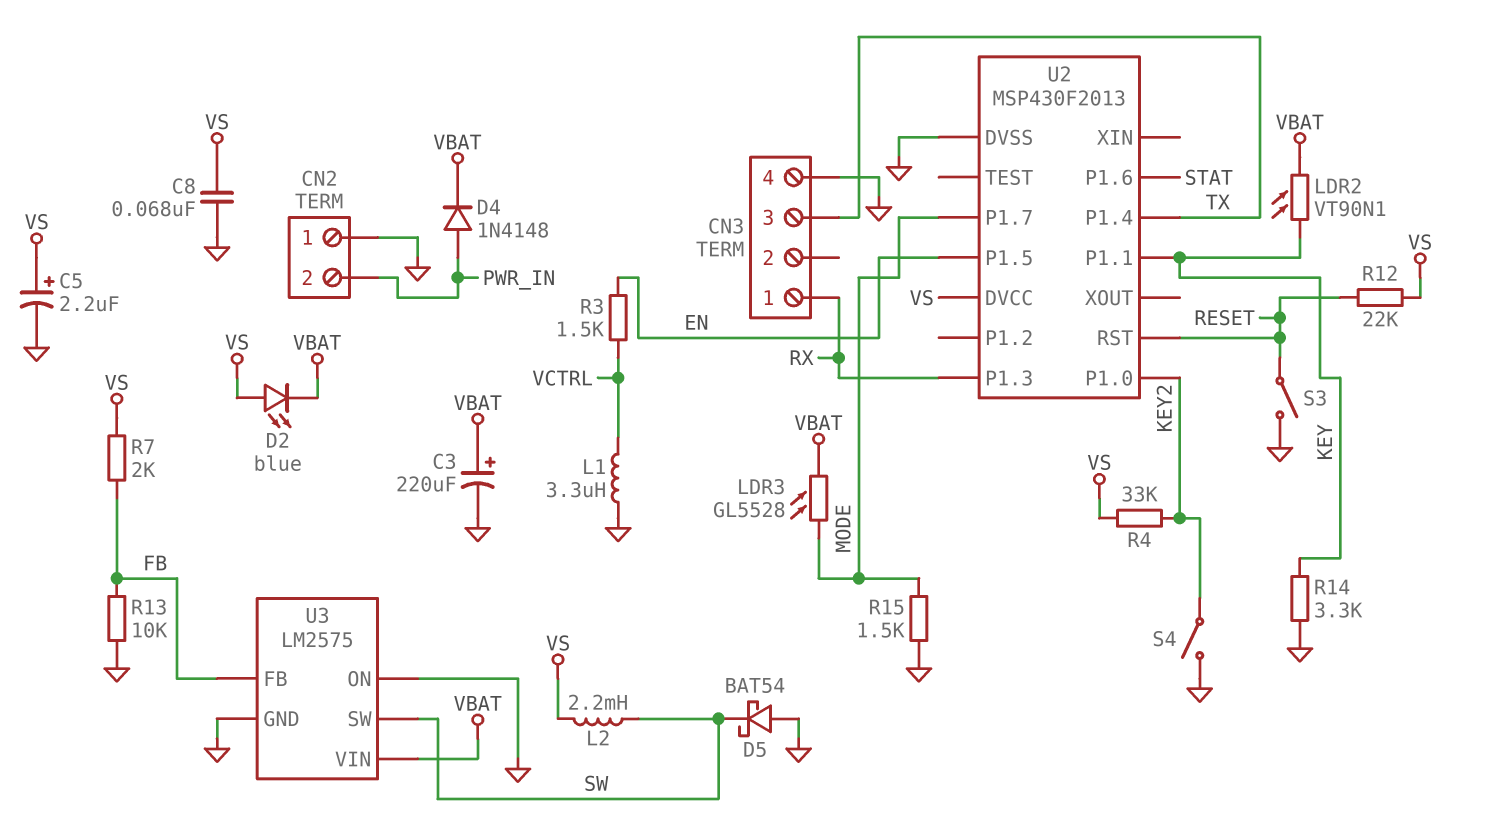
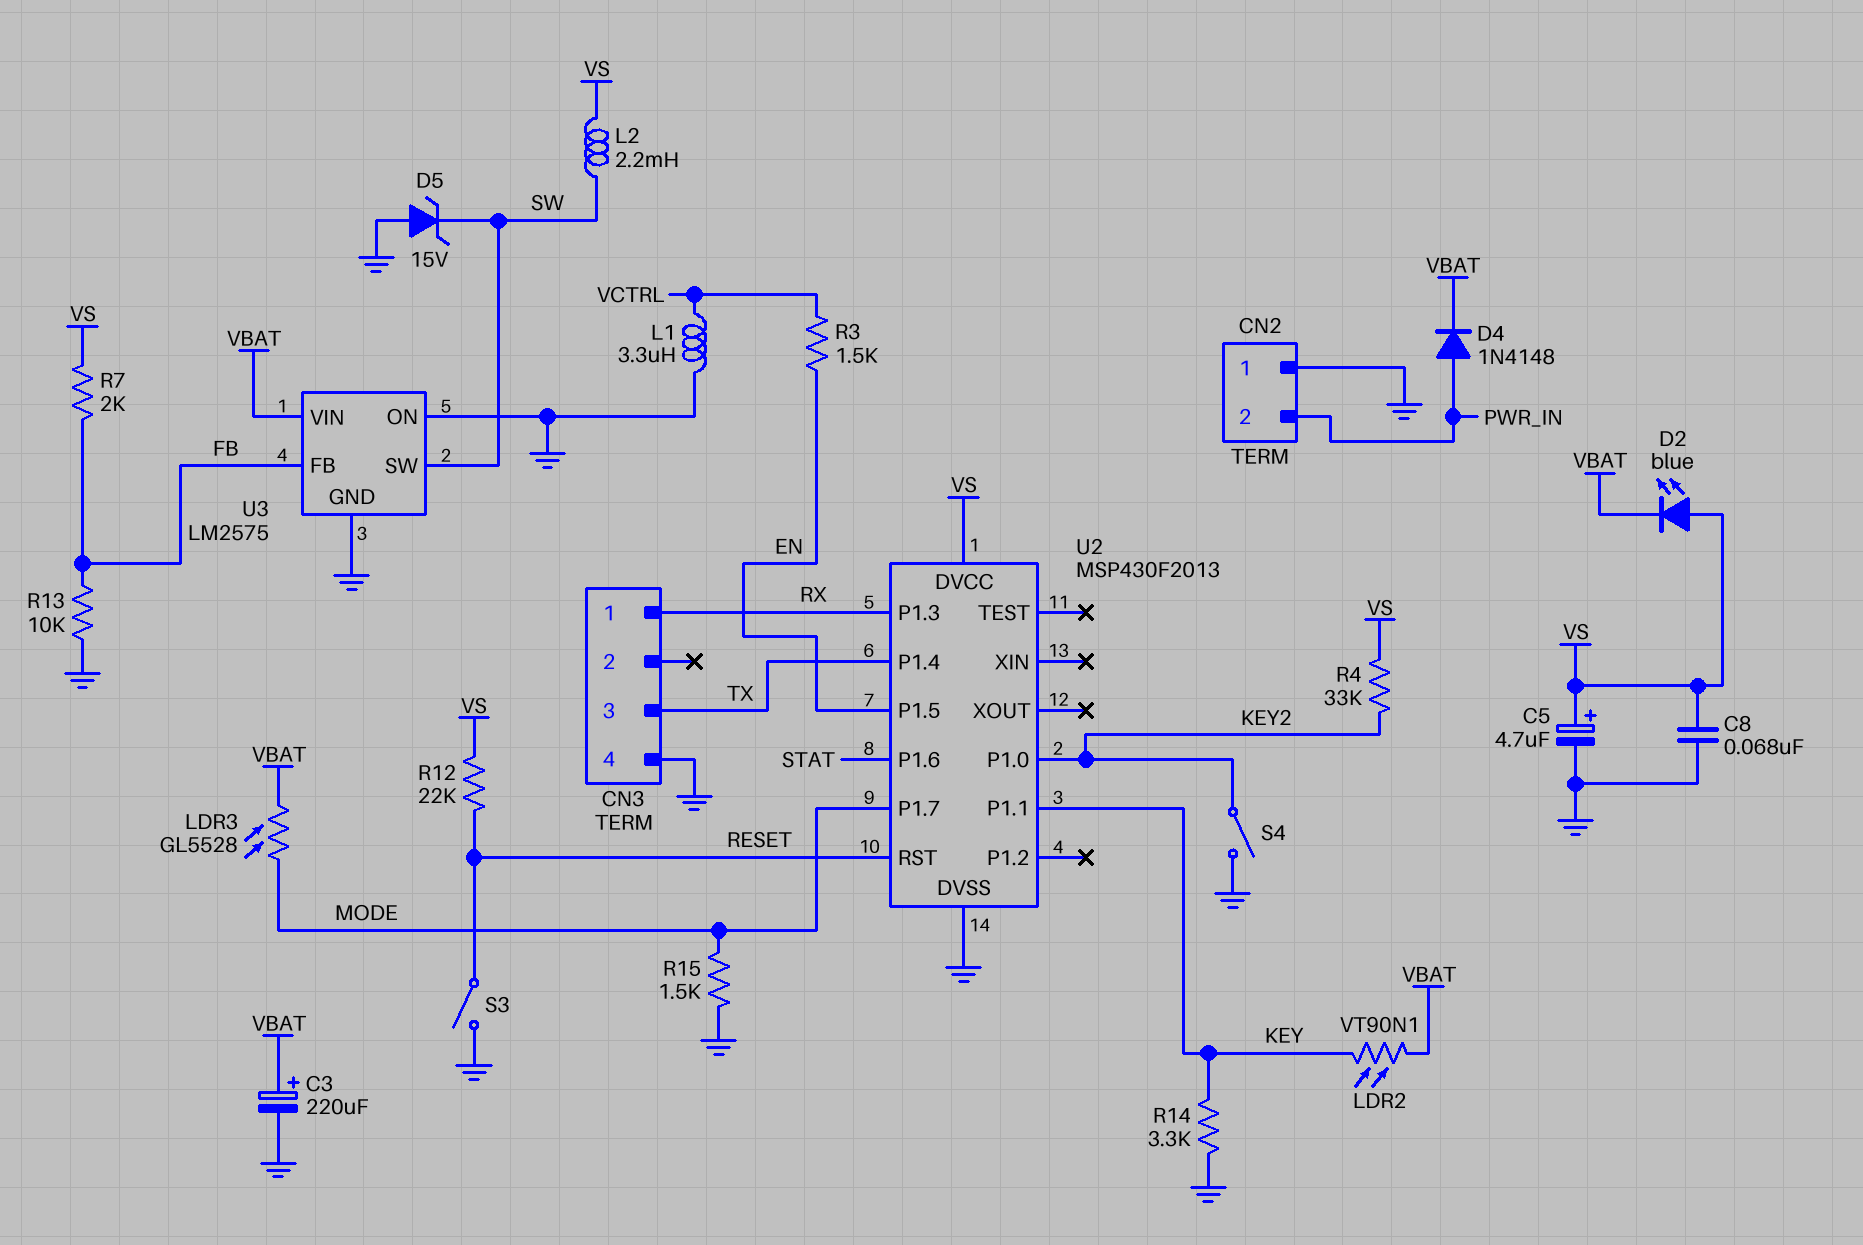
C5: 2.2uF (plus VS, minus GND) -> 4.7uF (plus VS, minus GND)
D5: schottky BAT54 (A GND, K SW) -> zener 15V (A GND, K SW)

